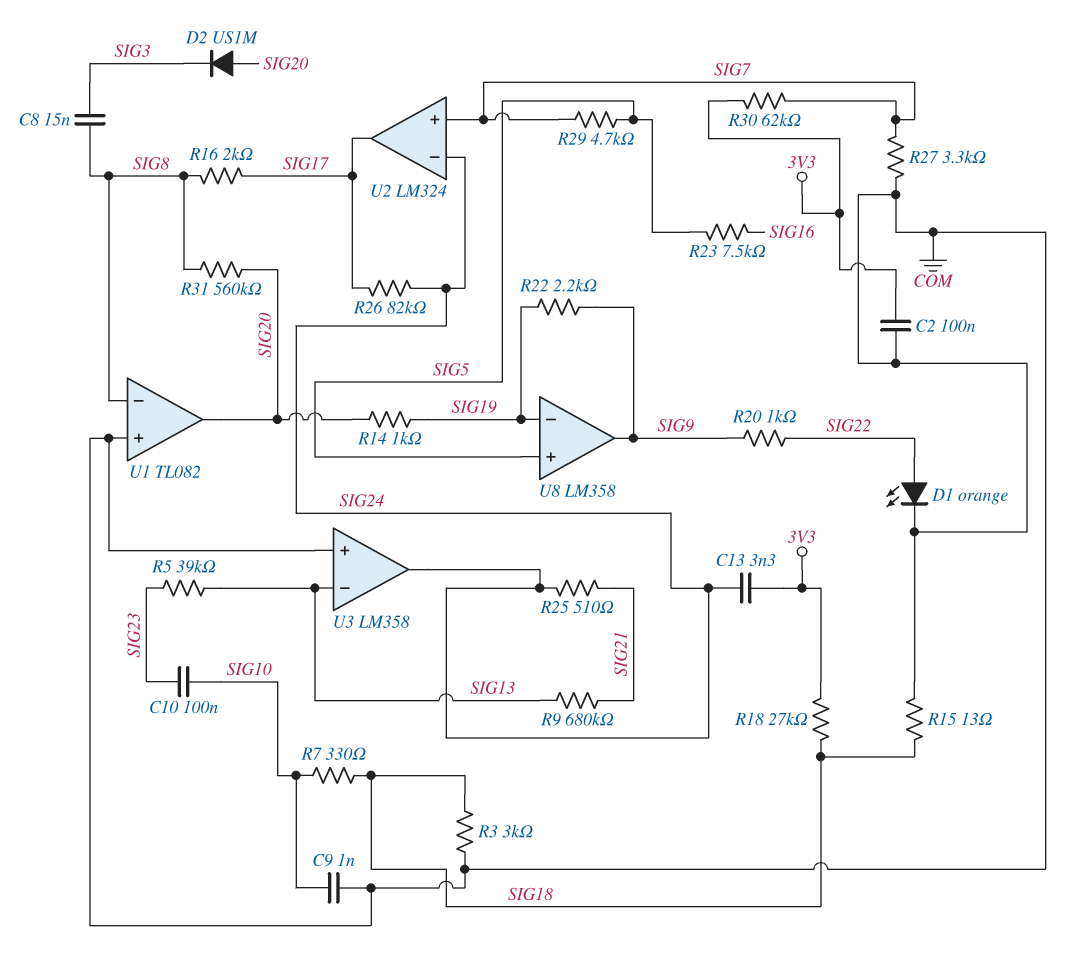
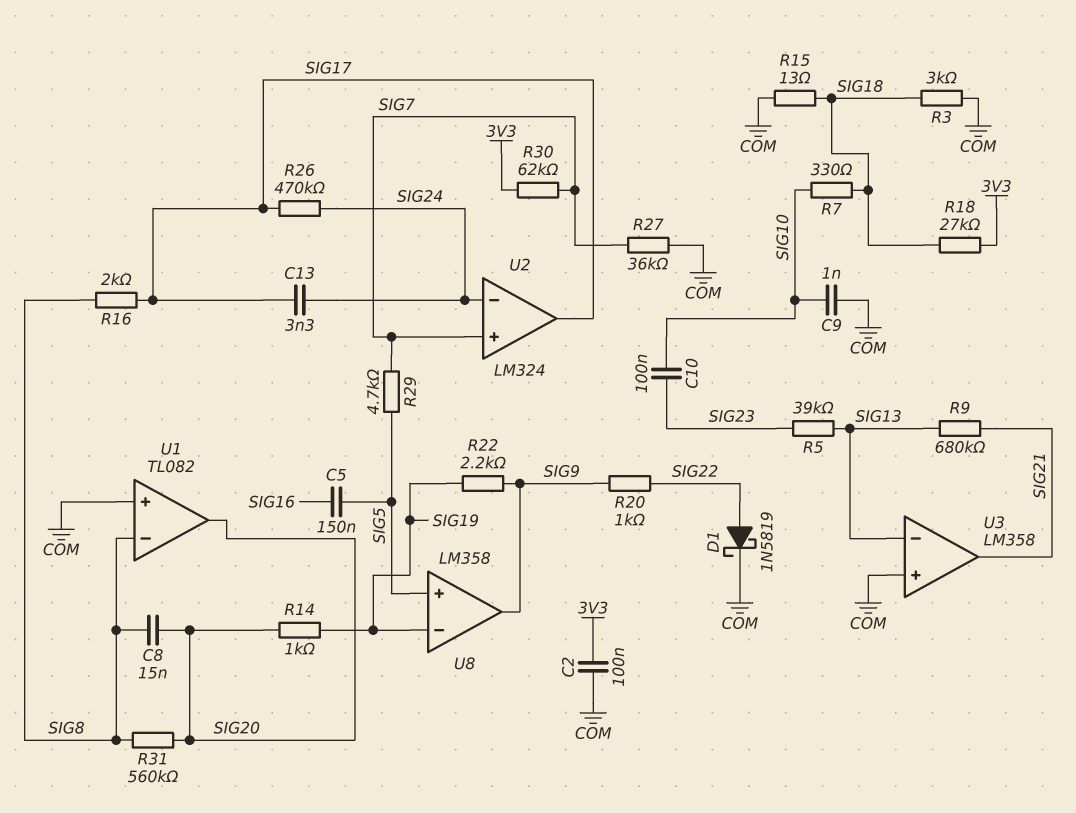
C5: none -> 150nF (SIG5, SIG16)
C8: 15nF (SIG3, SIG8) -> 15nF (SIG8, SIG20)
C13: 3.3nF (3V3, SIG24) -> 3.3nF (SIG17, SIG24)
D1: LED orange (A SIG22, K COM) -> schottky 1N5819 (A SIG22, K COM)
D2: diode US1M (A SIG20, K SIG3) -> none
R23: 7.5k (SIG5, SIG16) -> none
R25: 510 (SIG21, SIG24) -> none
R26: 82k (SIG17, SIG24) -> 470k (SIG17, SIG24)
R27: 3.3k (COM, SIG7) -> 36k (COM, SIG7)
U3 pin out: SIG24 -> SIG21

